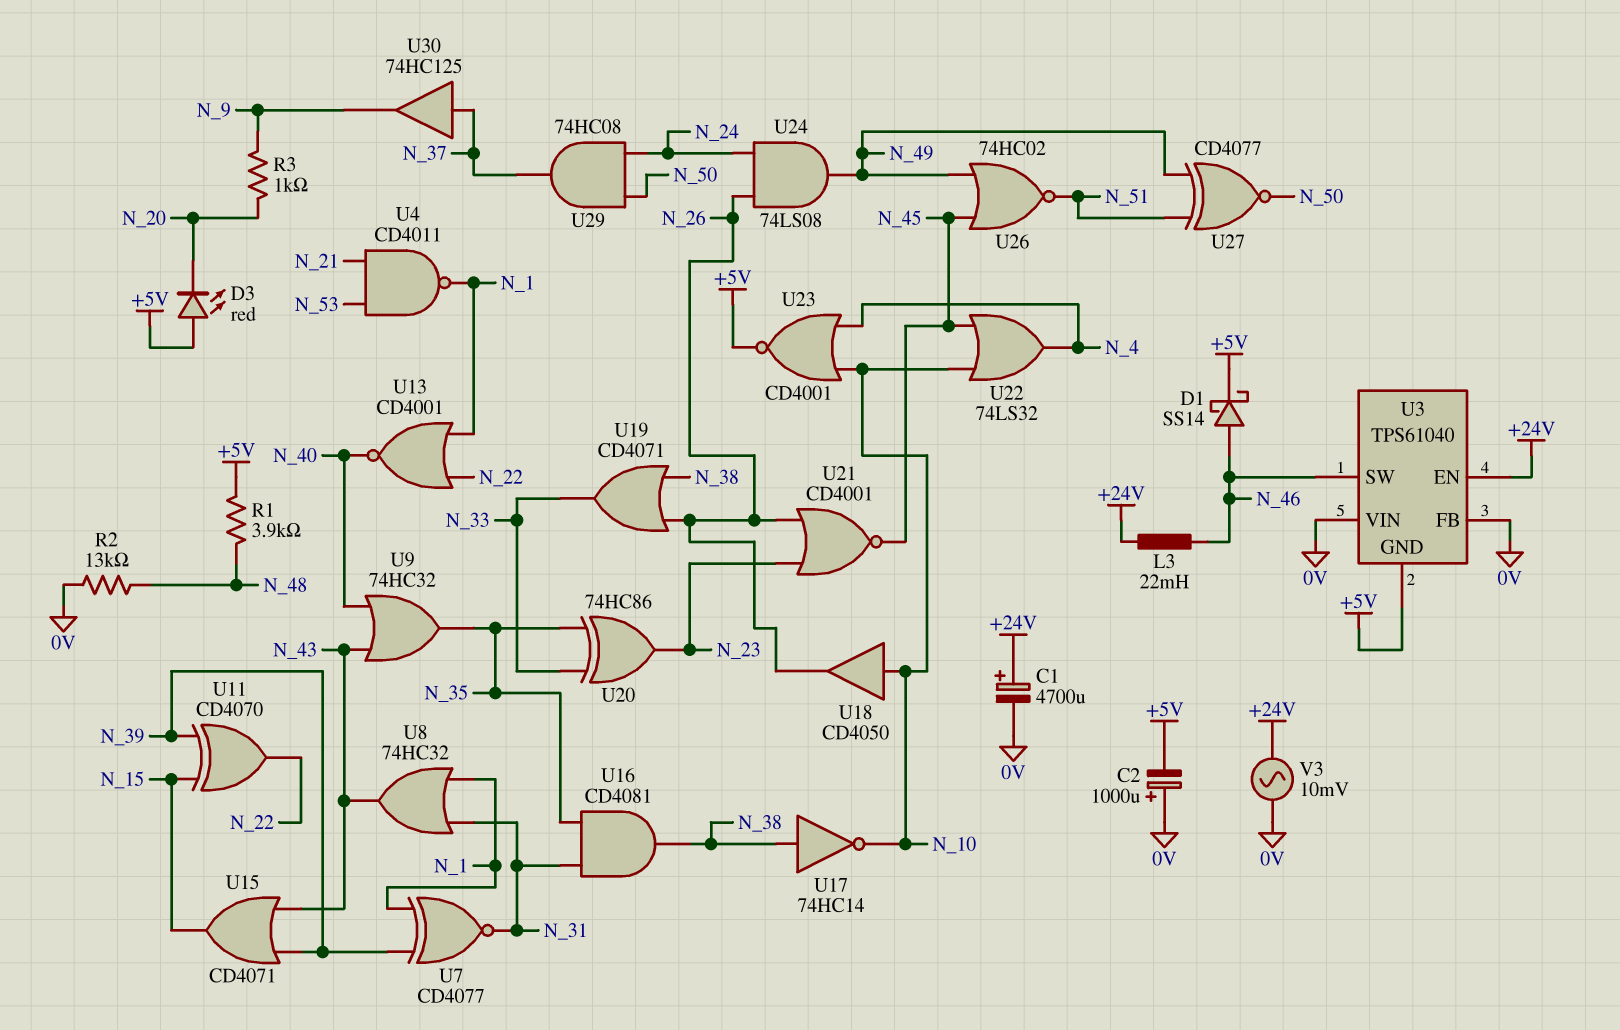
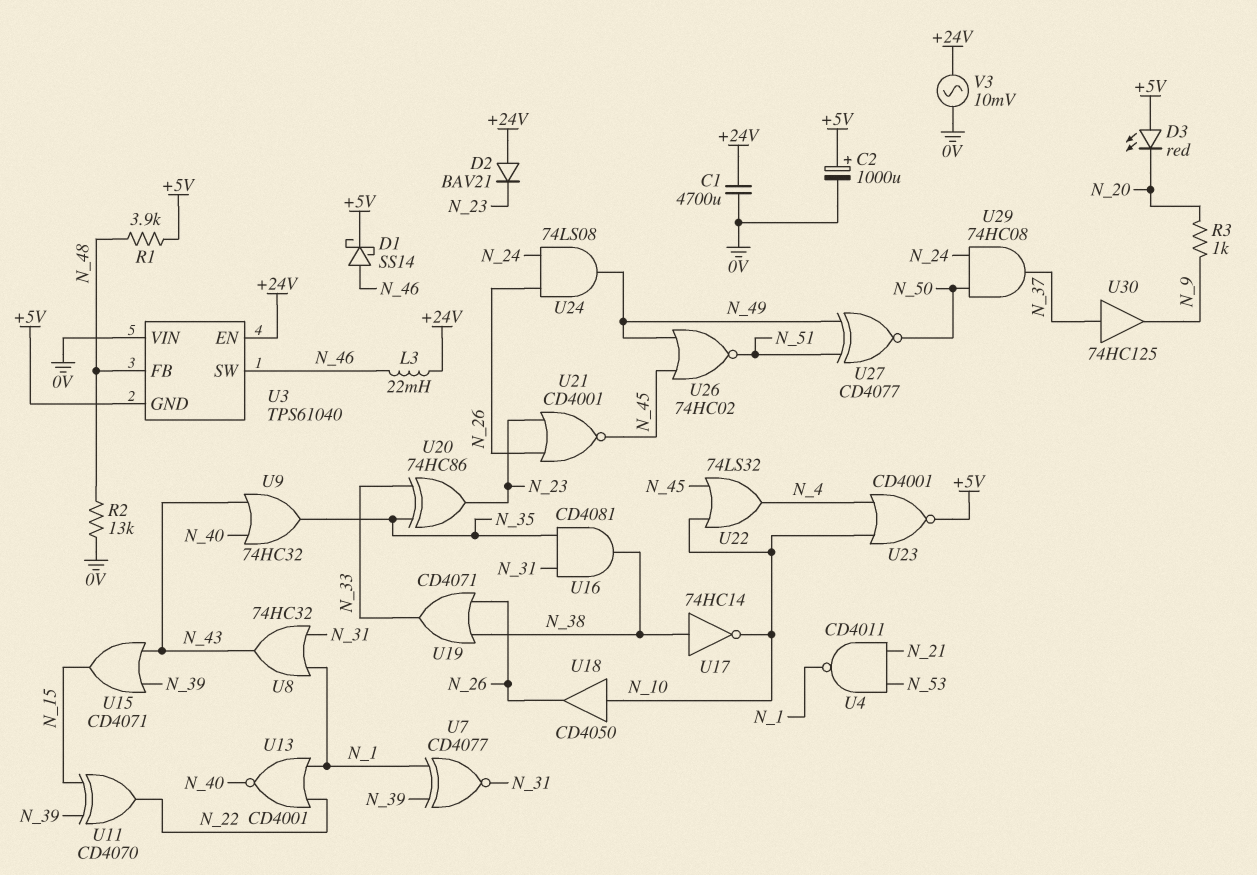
C1: 4700uF (plus +24V, minus 0V) -> 4700uF (+24V, 0V)
C2: 1000uF (plus 0V, minus +5V) -> 1000uF (plus +5V, minus 0V)
D2: none -> diode BAV21 (A +24V, K N_23)
U3 pin FB: 0V -> N_48

